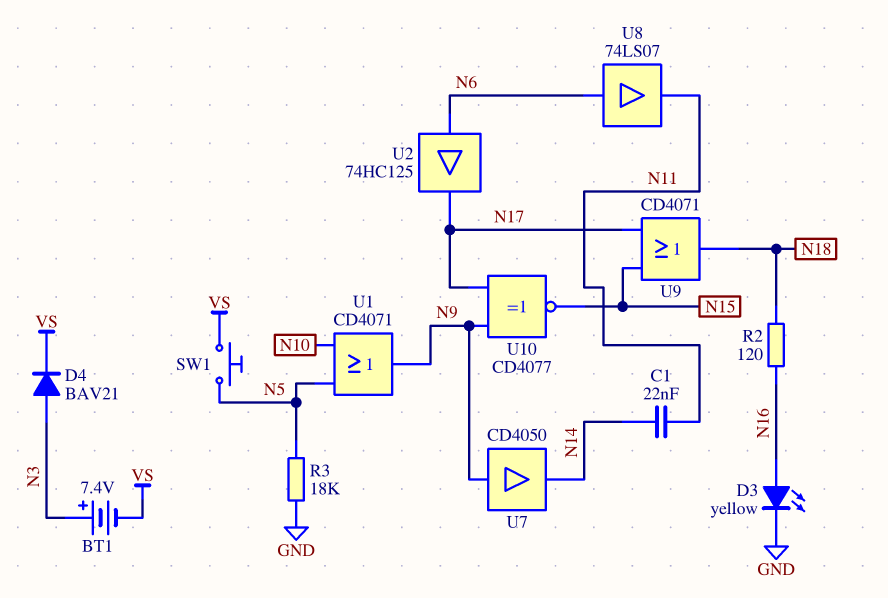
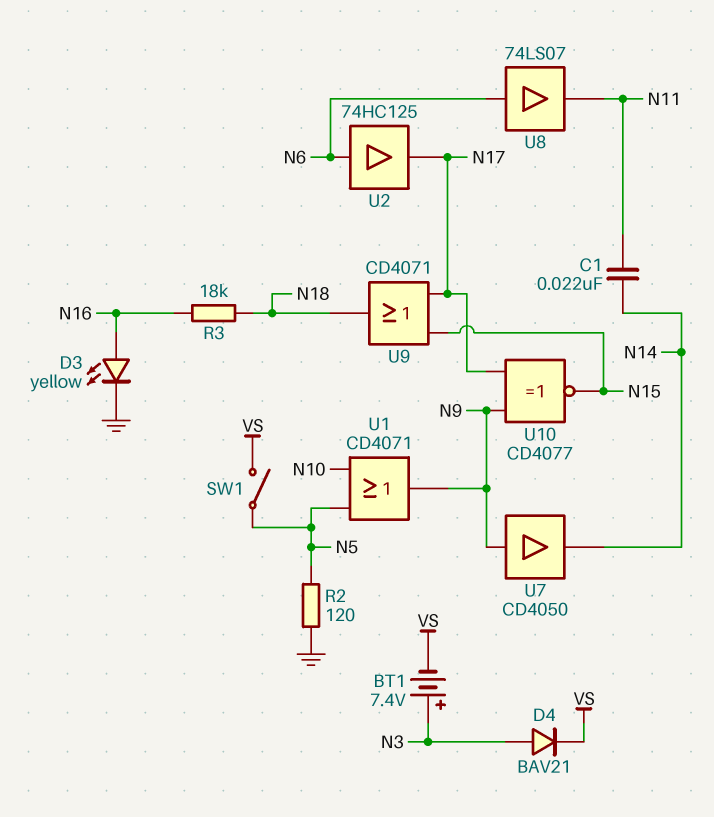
R2: 120 (N16, N18) -> 120 (GND, N5)
R3: 18k (GND, N5) -> 18k (N16, N18)
SW1: button (N5, VS) -> switch (N5, VS)

